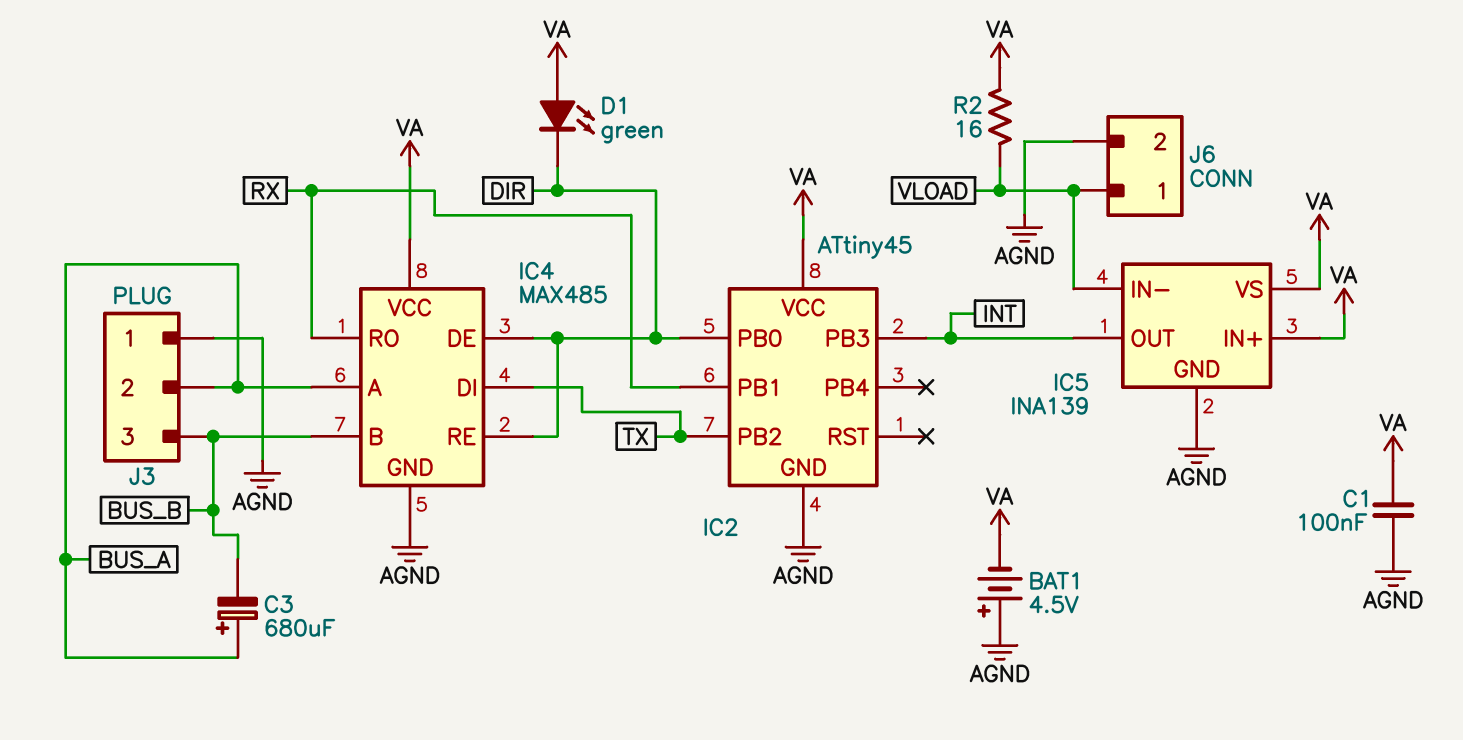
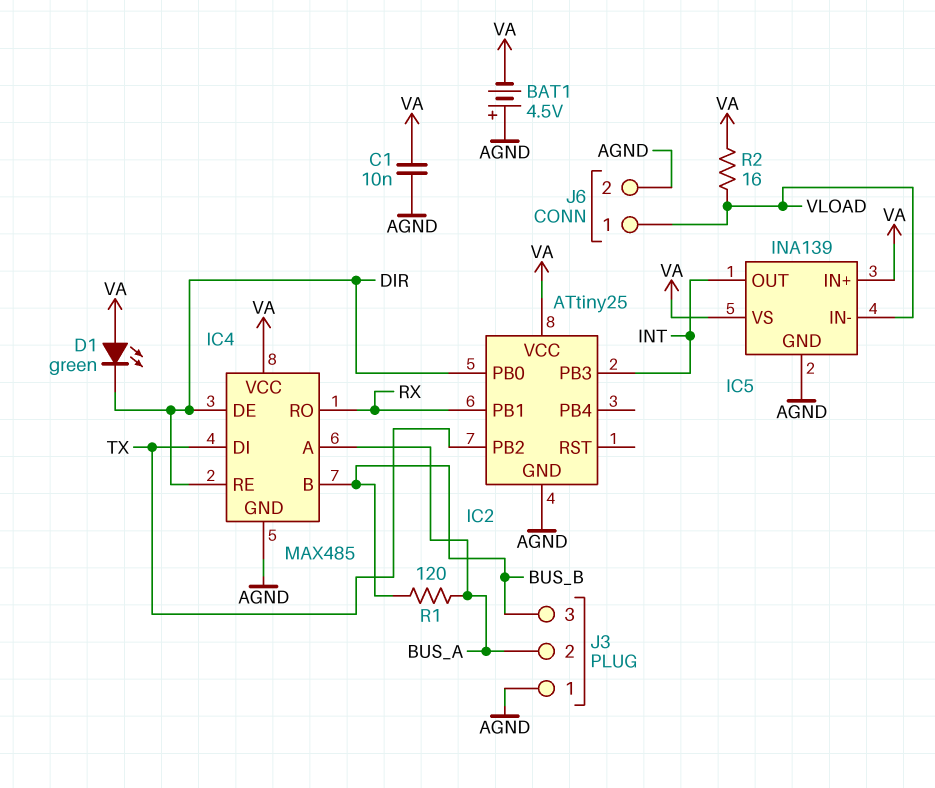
C1: 100nF (AGND, VA) -> 10nF (AGND, VA)
C3: 680uF (plus BUS_A, minus BUS_B) -> none
IC2: ATtiny45 -> ATtiny25
R1: none -> 120 (BUS_A, BUS_B)

